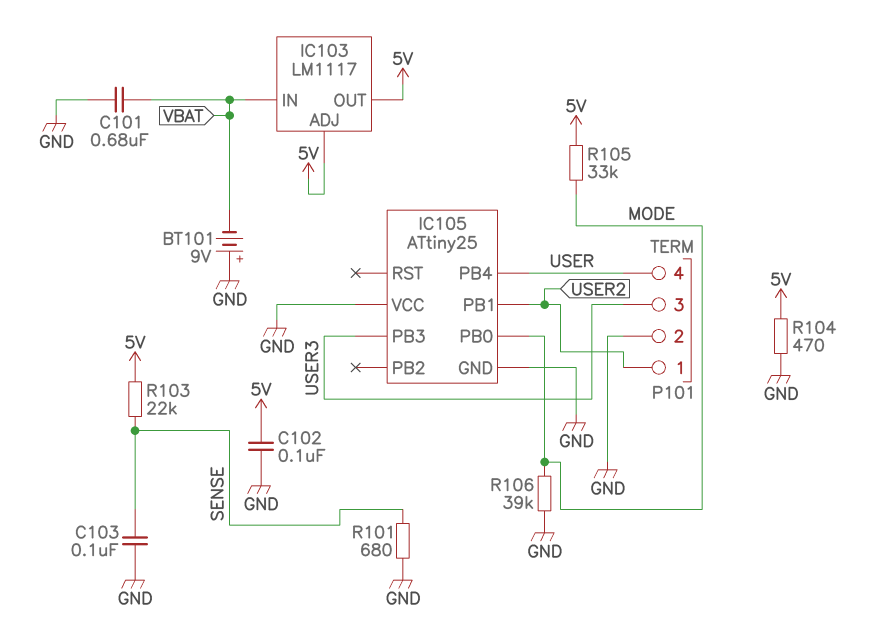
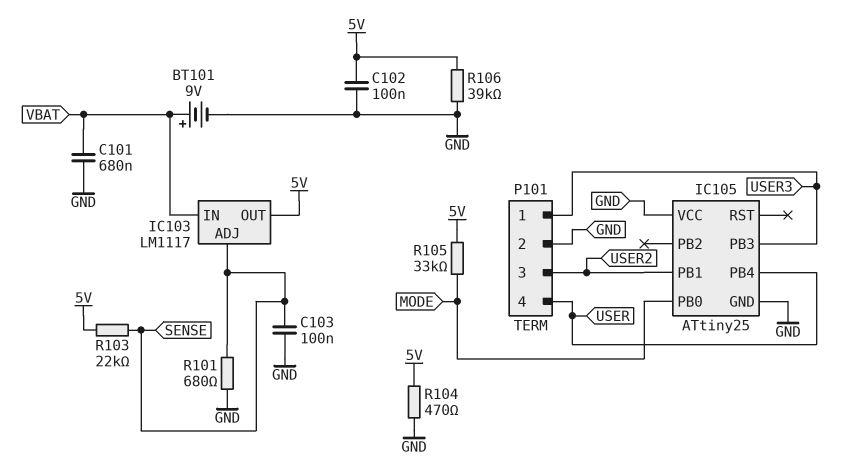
BT101: 9V (plus GND, minus VBAT) -> 9V (plus VBAT, minus GND)
IC103 pin ADJ: 5V -> SENSE
P101 pin 1: USER2 -> USER3
P101 pin 3: USER3 -> USER2
R106: 39k (GND, MODE) -> 39k (5V, GND)

